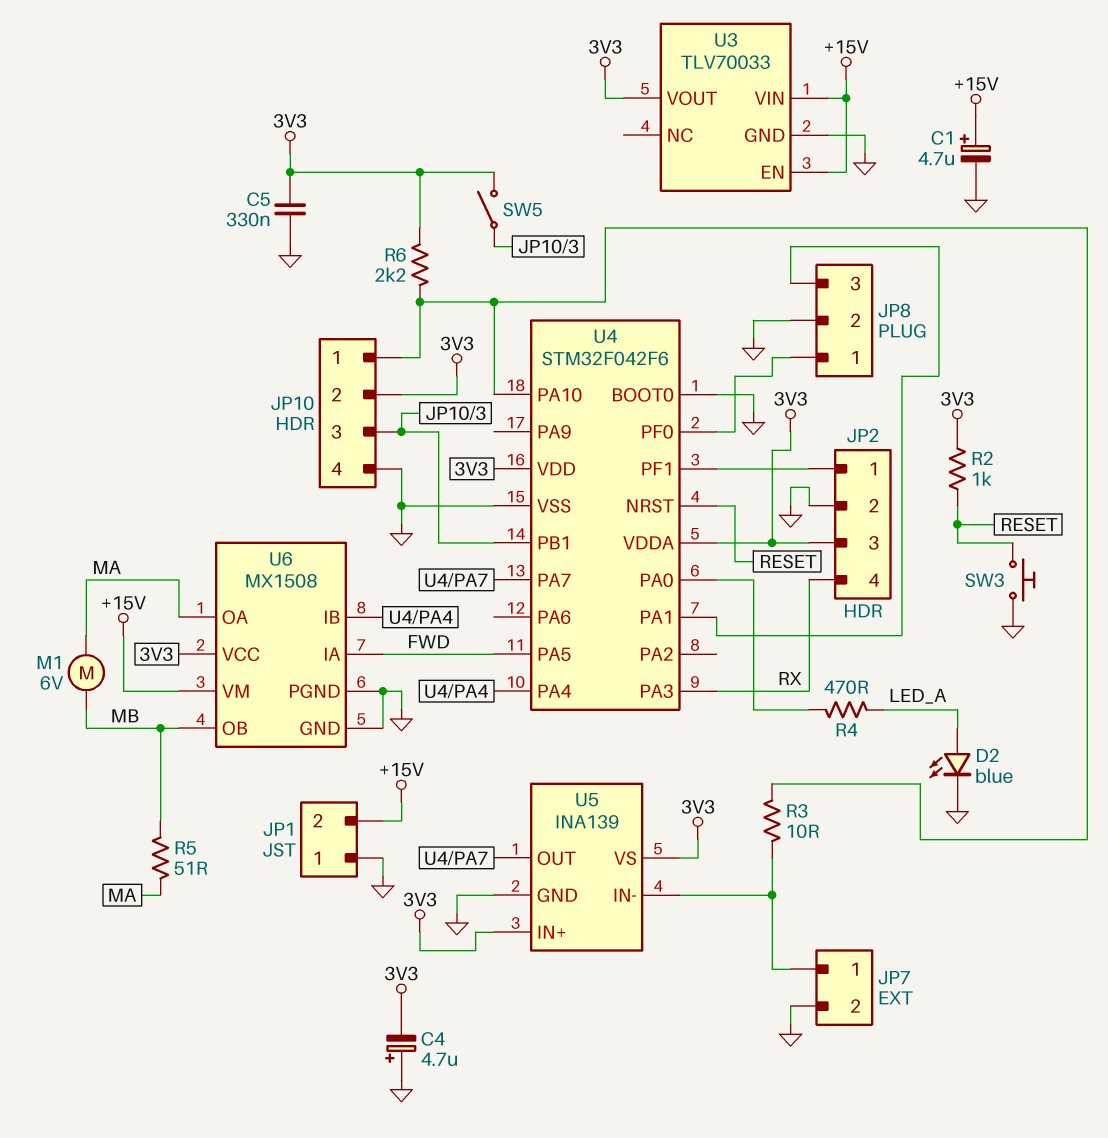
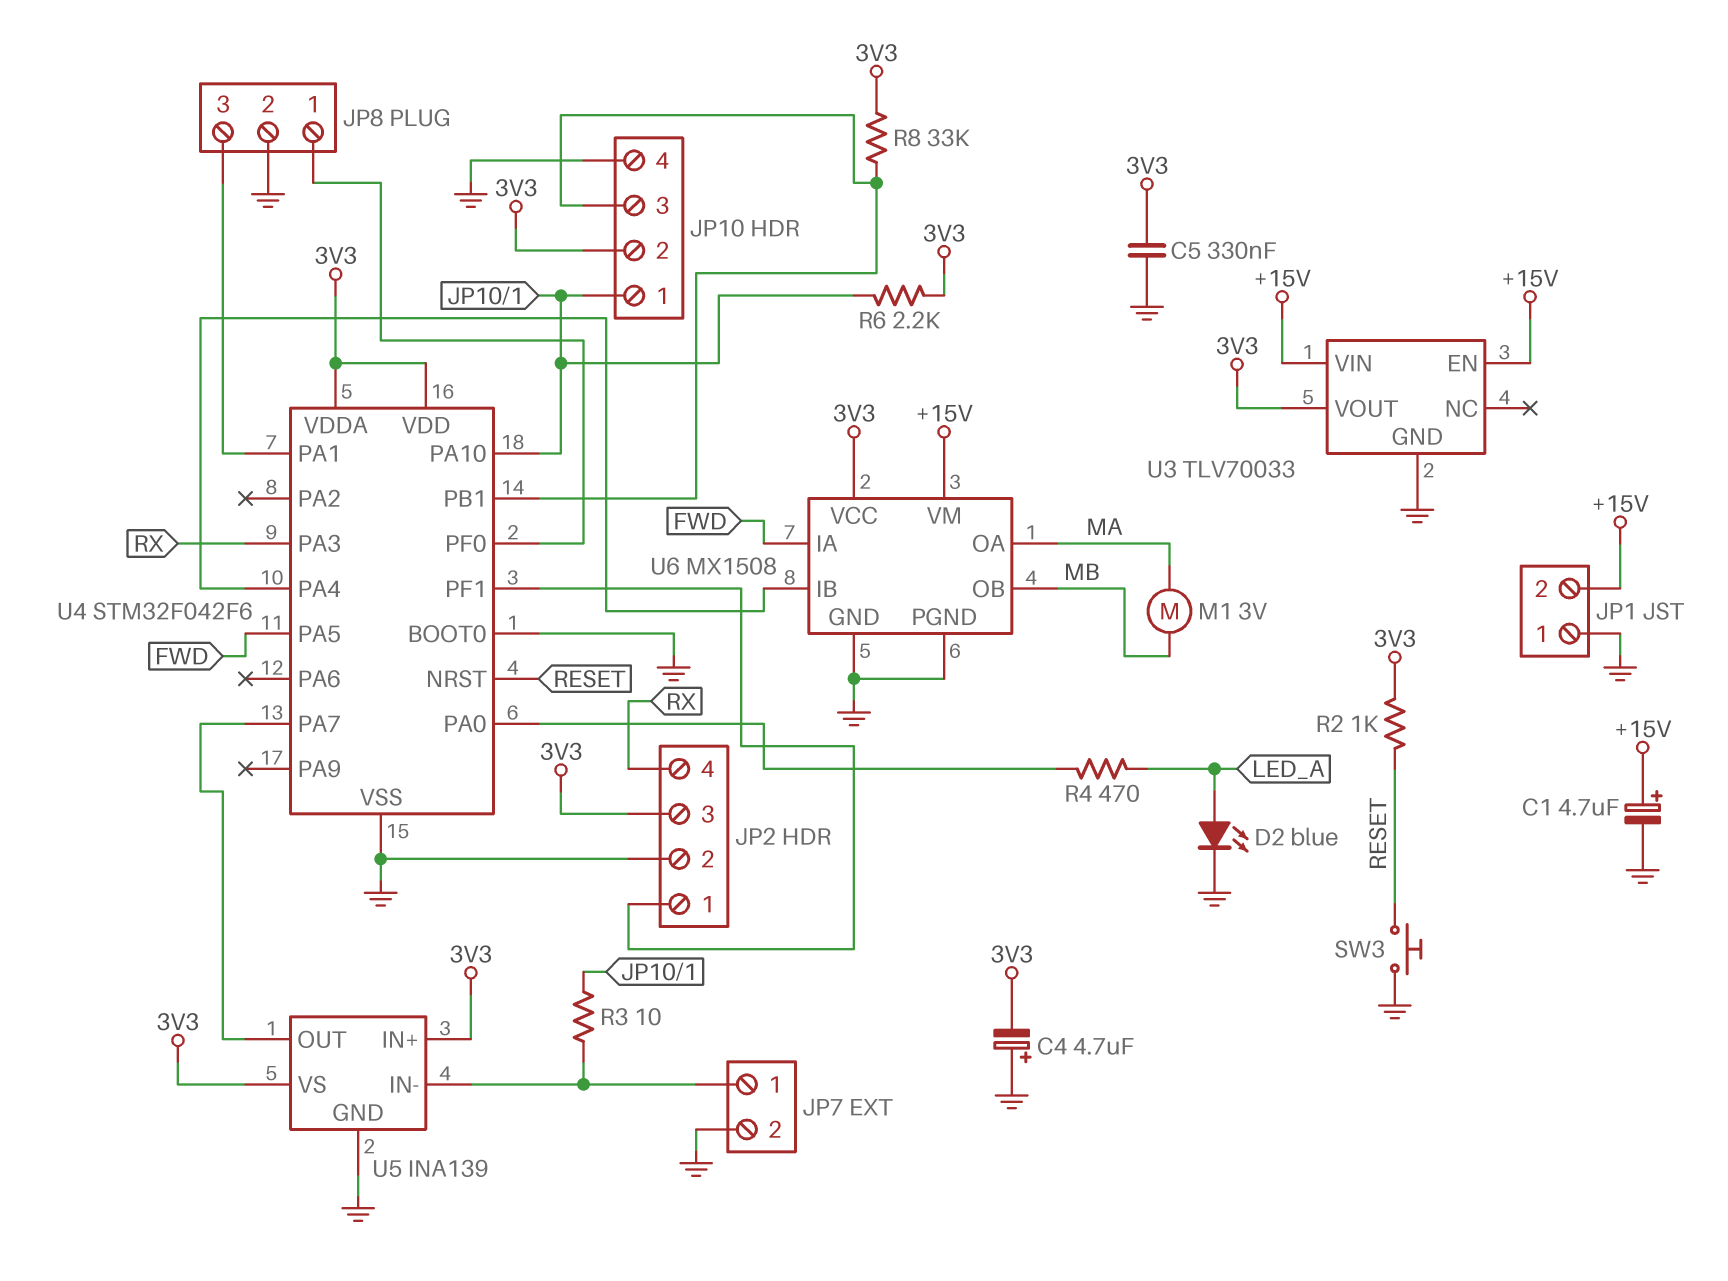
M1: motor 6V (MA, MB) -> motor 3V (MA, MB)
R5: 51 (MA, MB) -> none
R8: none -> 33k (3V3, JP10/3)
SW5: switch (3V3, JP10/3) -> none

